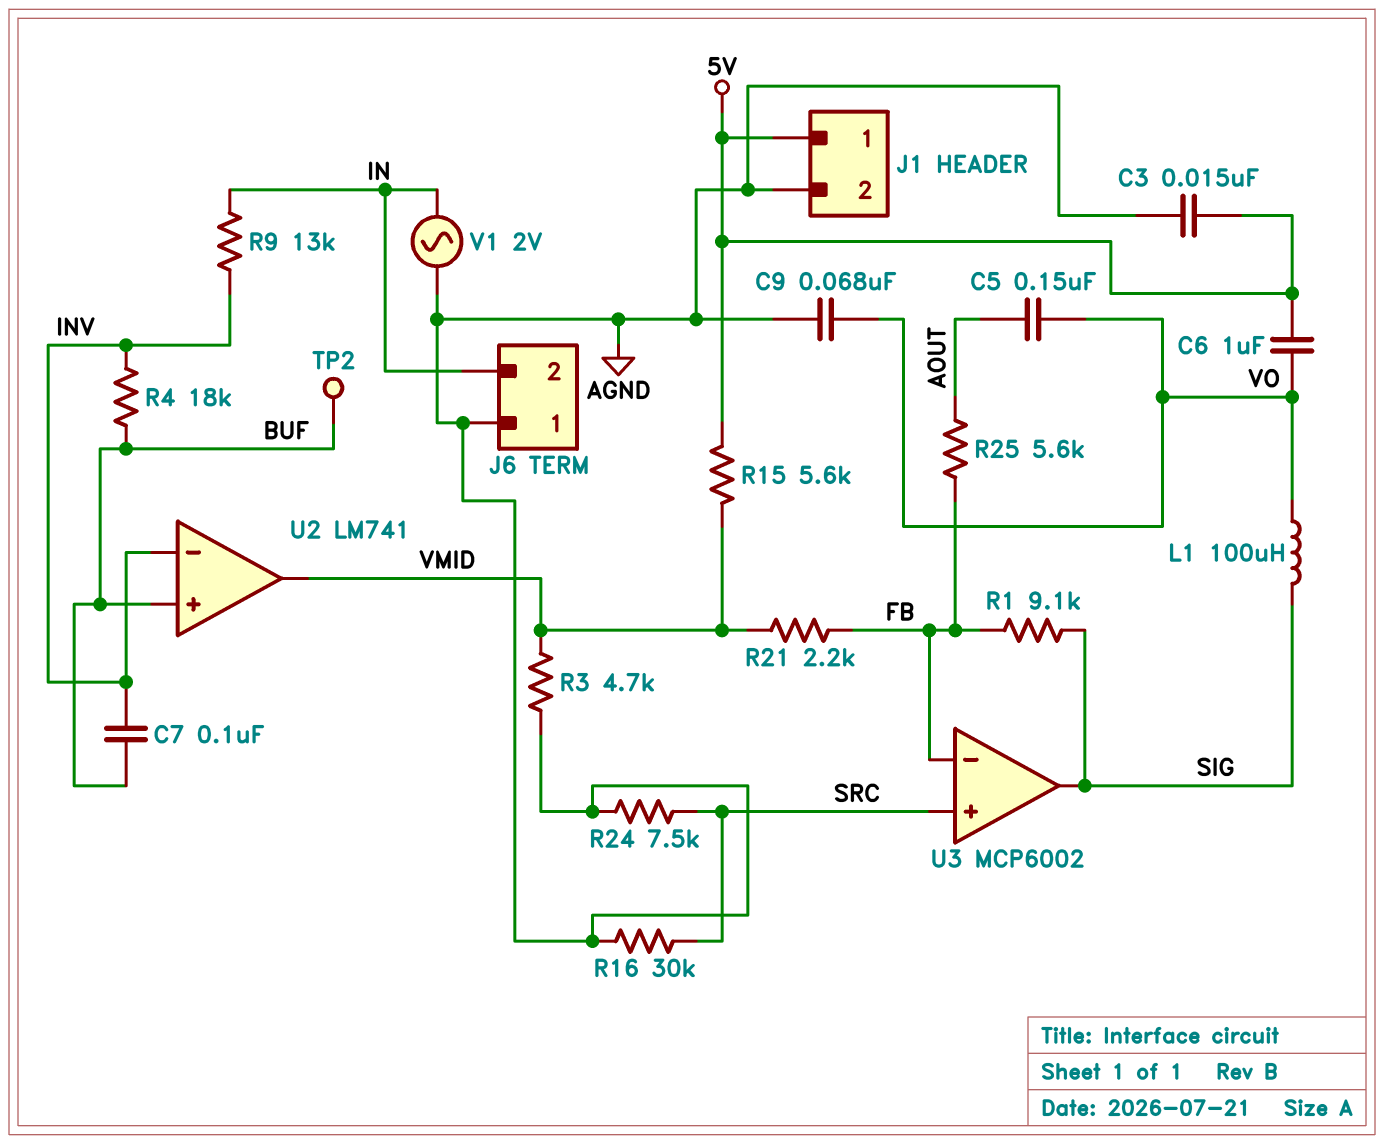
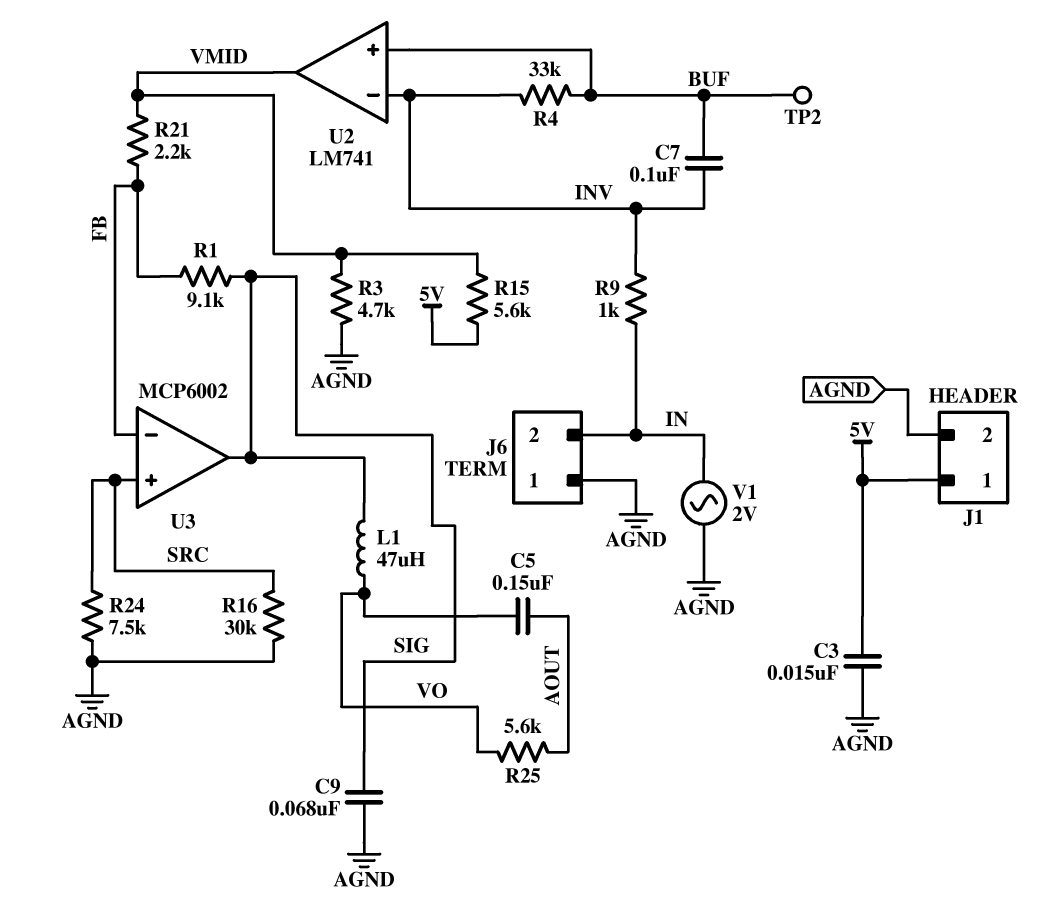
C6: 1uF (5V, VO) -> none
C9: 68nF (AGND, VO) -> 68nF (AGND, SIG)
L1: 100uH (SIG, VO) -> 47uH (SIG, VO)
R4: 18k (BUF, INV) -> 33k (BUF, INV)
R9: 13k (IN, INV) -> 1k (IN, INV)
R25: 5.6k (AOUT, FB) -> 5.6k (AOUT, VO)

